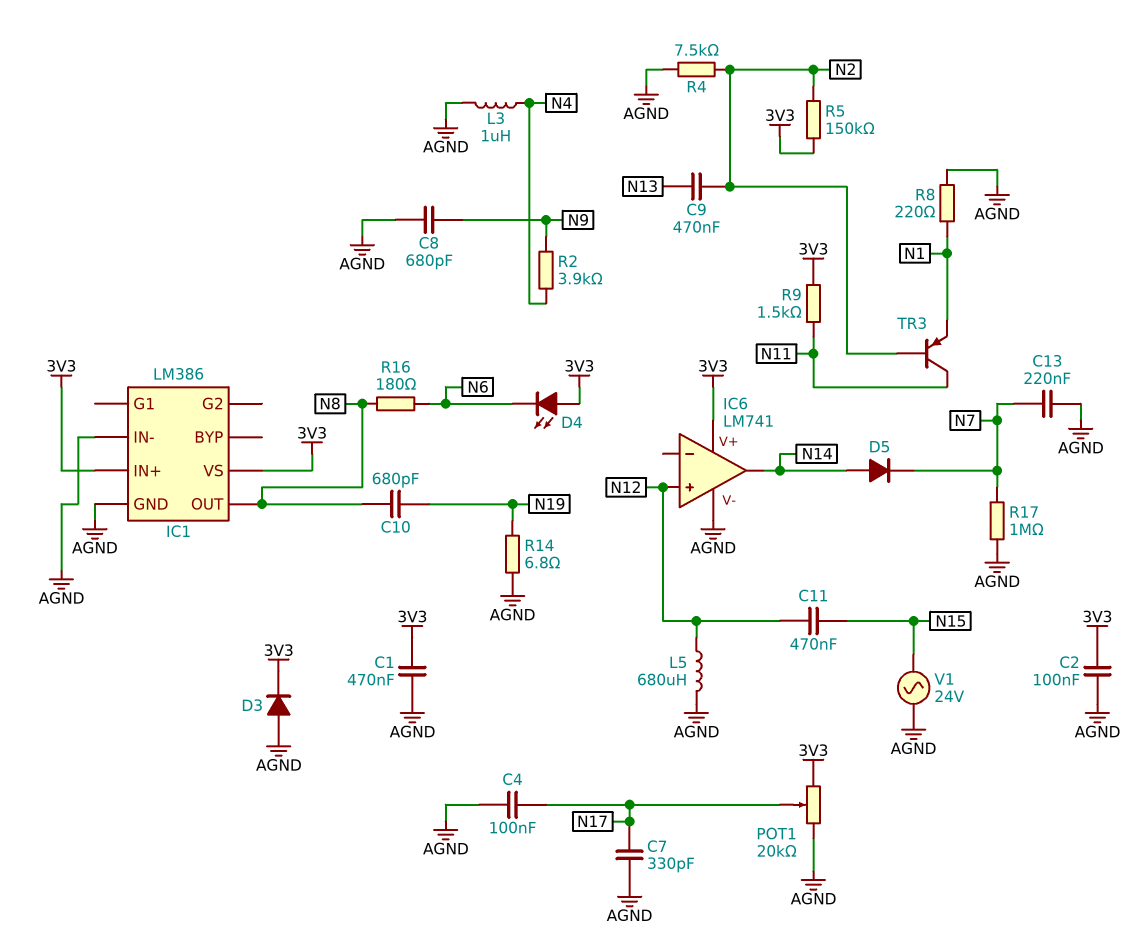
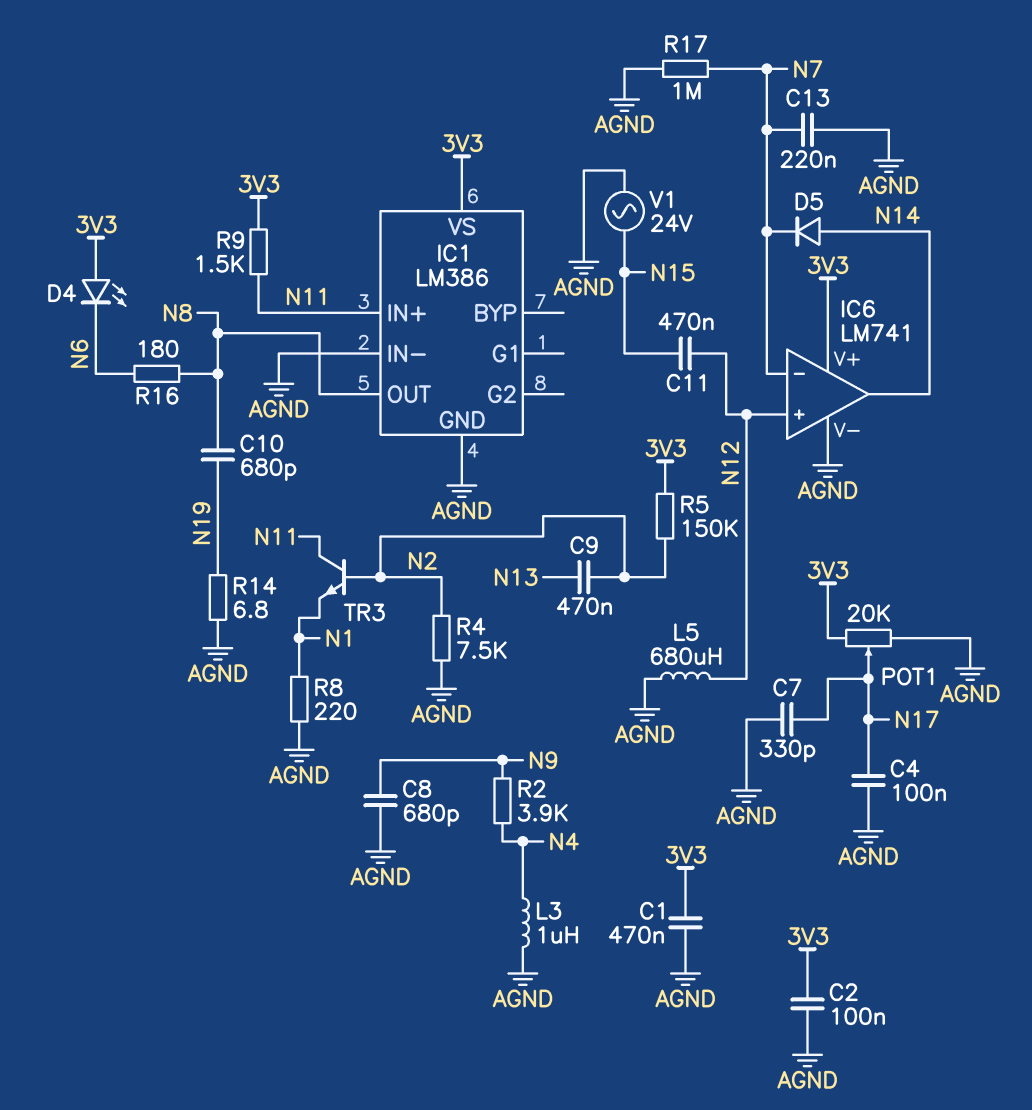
D3: diode (A AGND, K 3V3) -> none
IC1 pin IN+: 3V3 -> N11
IC6 pin in-: none -> N7
TR3: PNP (B N2, C N11, E N1) -> NPN (B N2, C N11, E N1)

